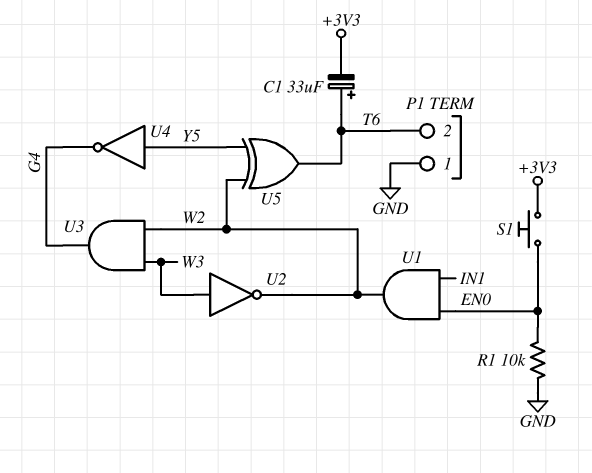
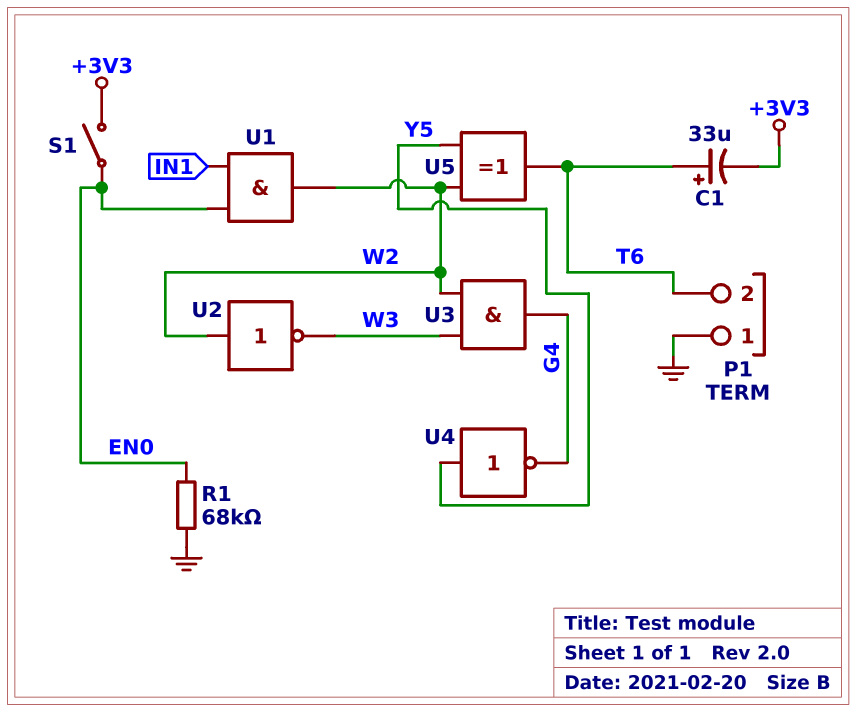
R1: 10k (EN0, GND) -> 68k (EN0, GND)
S1: button (+3V3, EN0) -> switch (+3V3, EN0)
U2: NOT (in W3, out W2) -> NOT (in W2, out W3)

